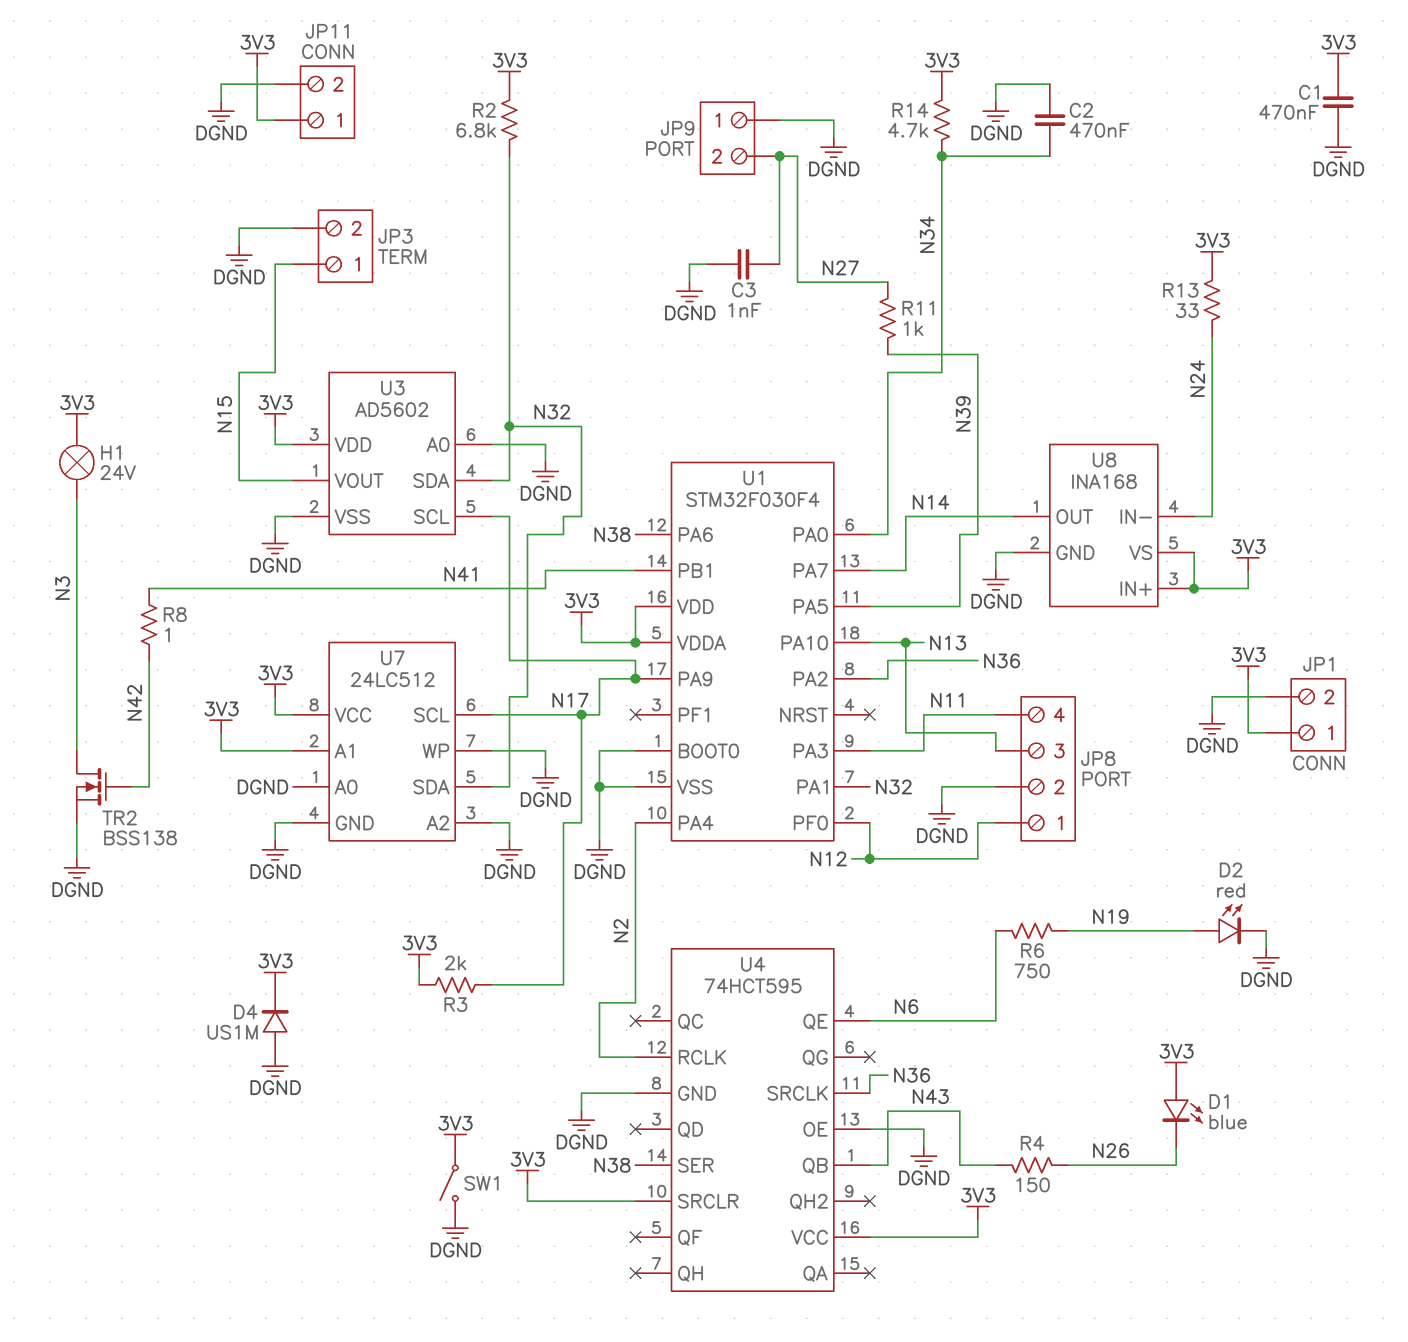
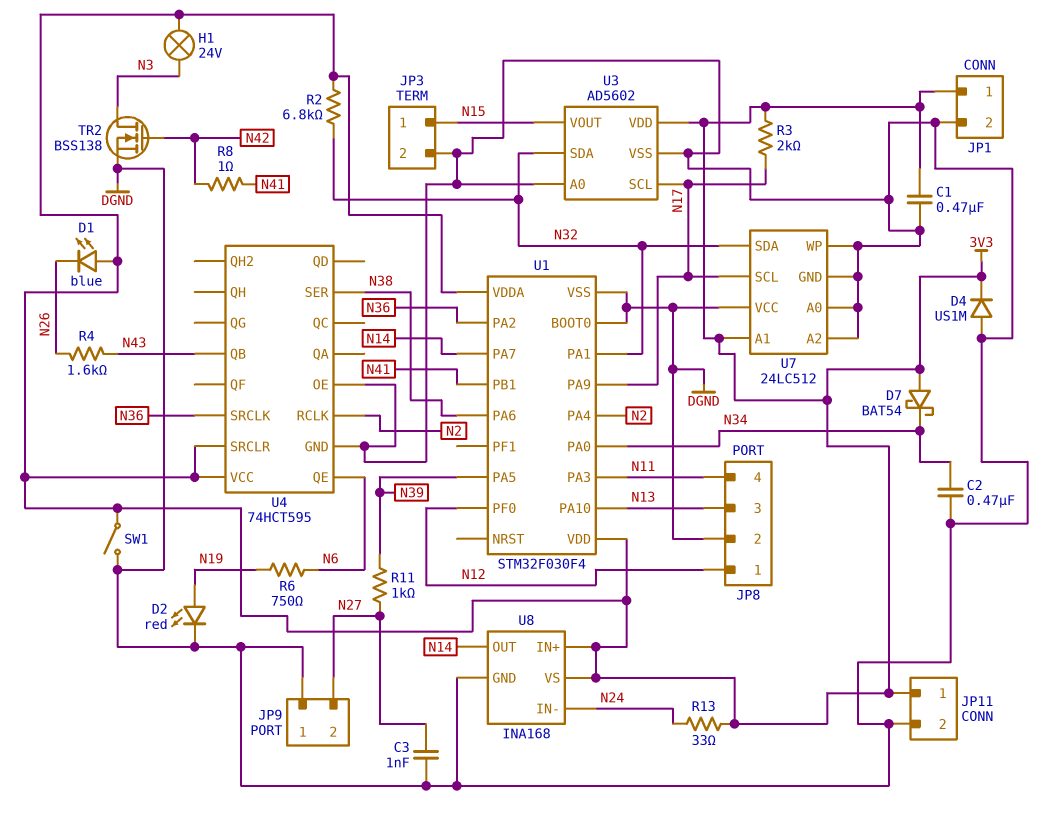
D7: none -> schottky BAT54 (A 3V3, K N34)
R4: 150 (N26, N43) -> 1.6k (N26, N43)
R14: 4.7k (3V3, N34) -> none
U7 pin VCC: 3V3 -> DGND

